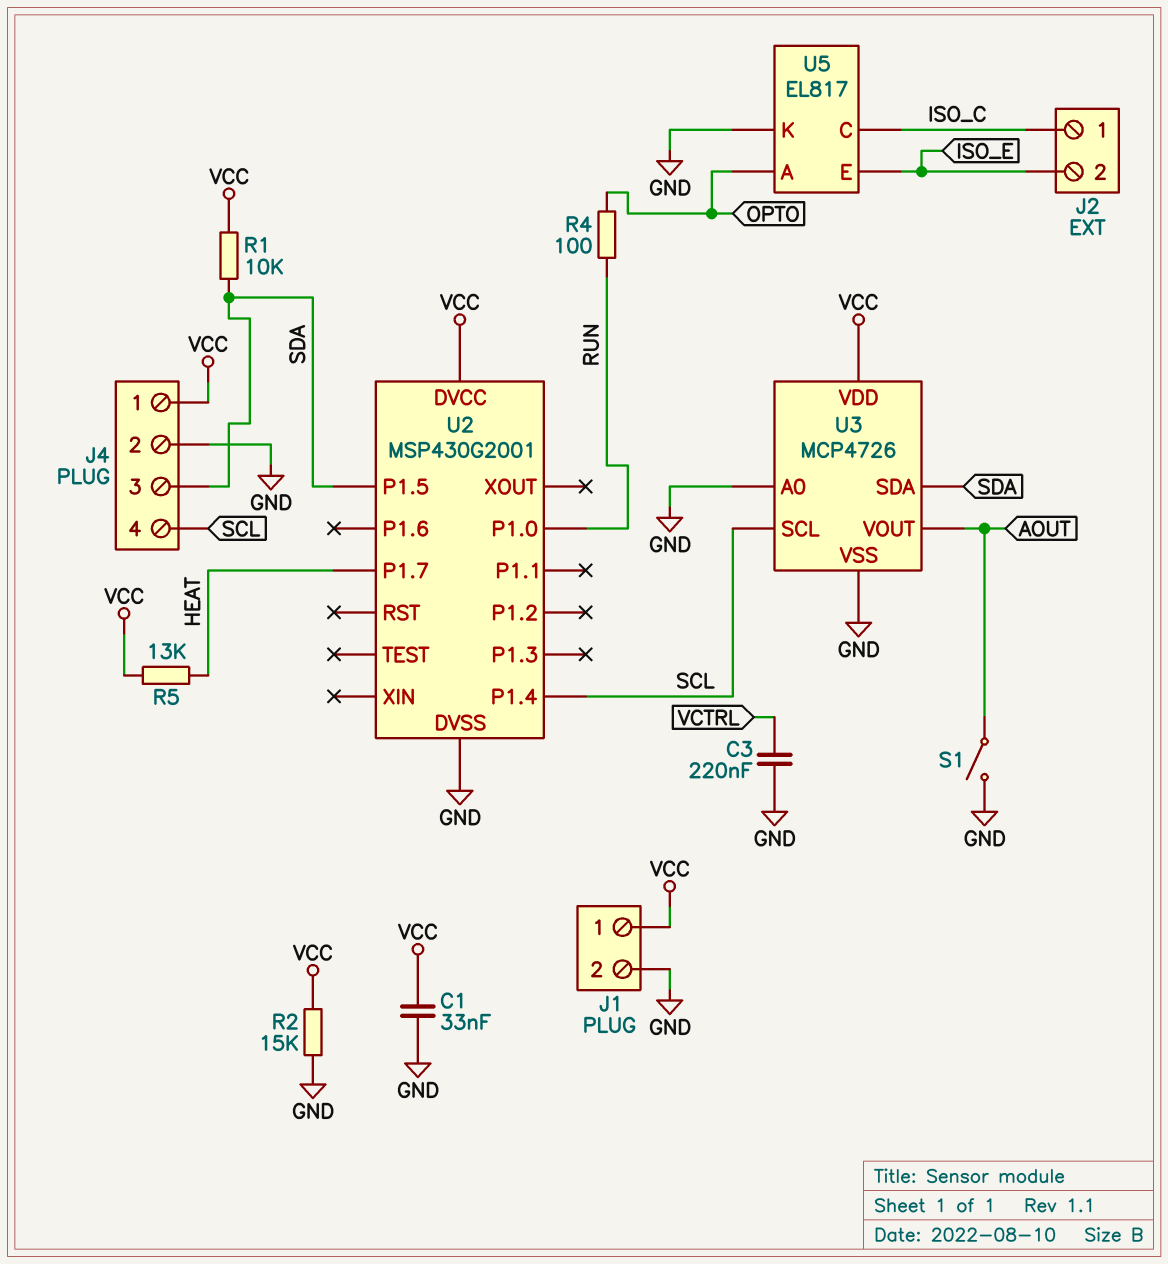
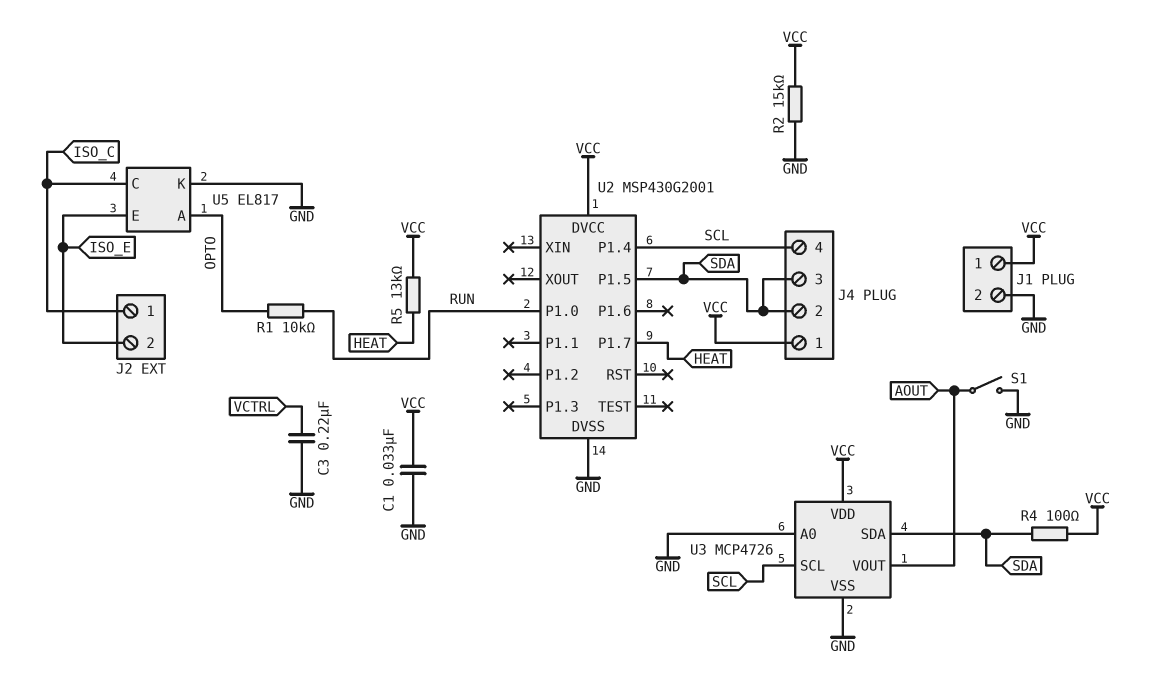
J4 pin 2: GND -> SDA
R1: 10k (SDA, VCC) -> 10k (OPTO, RUN)
R4: 100 (OPTO, RUN) -> 100 (SDA, VCC)

